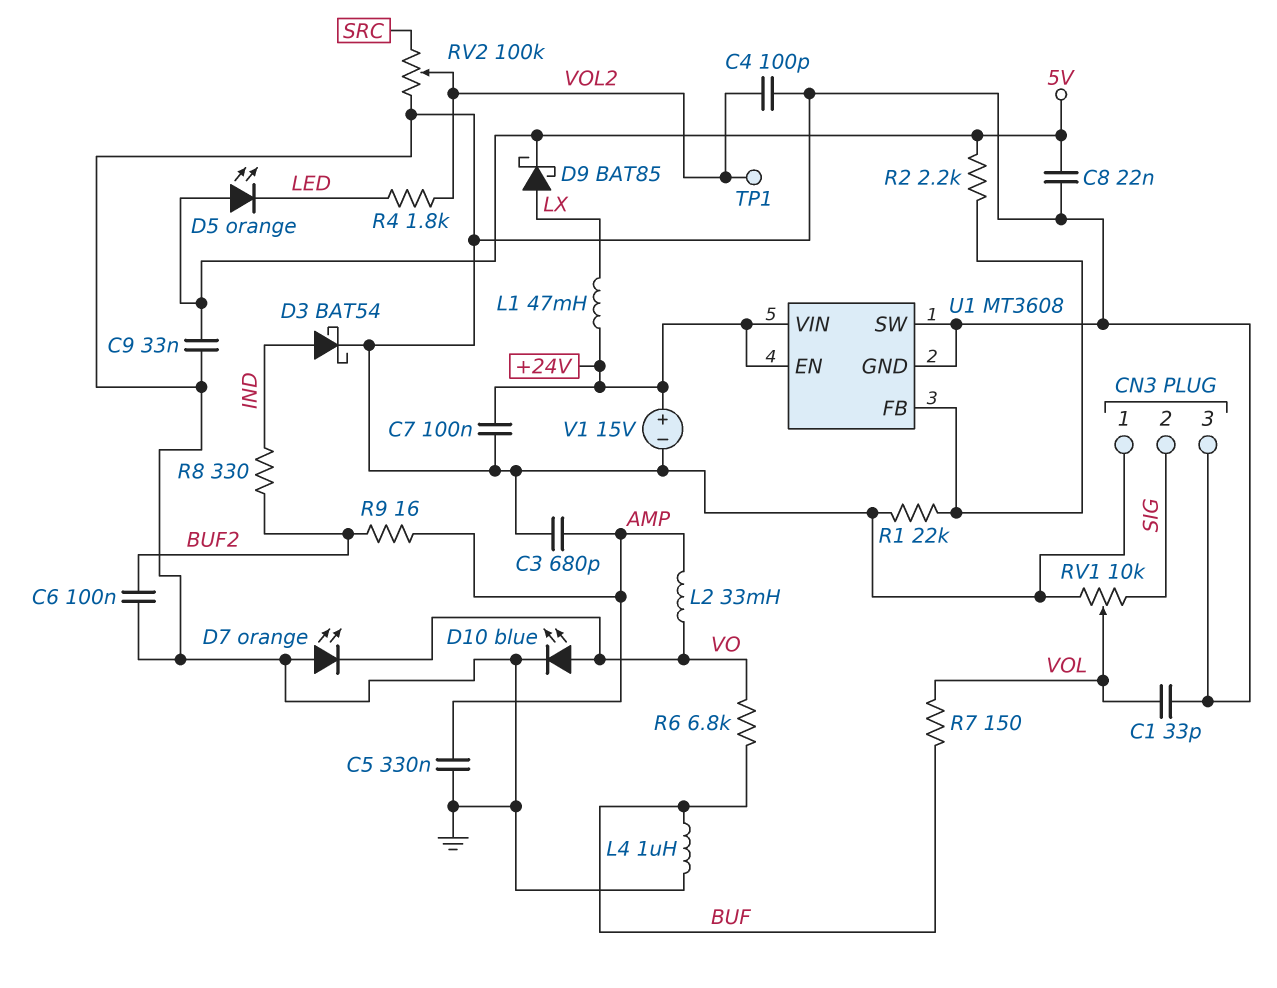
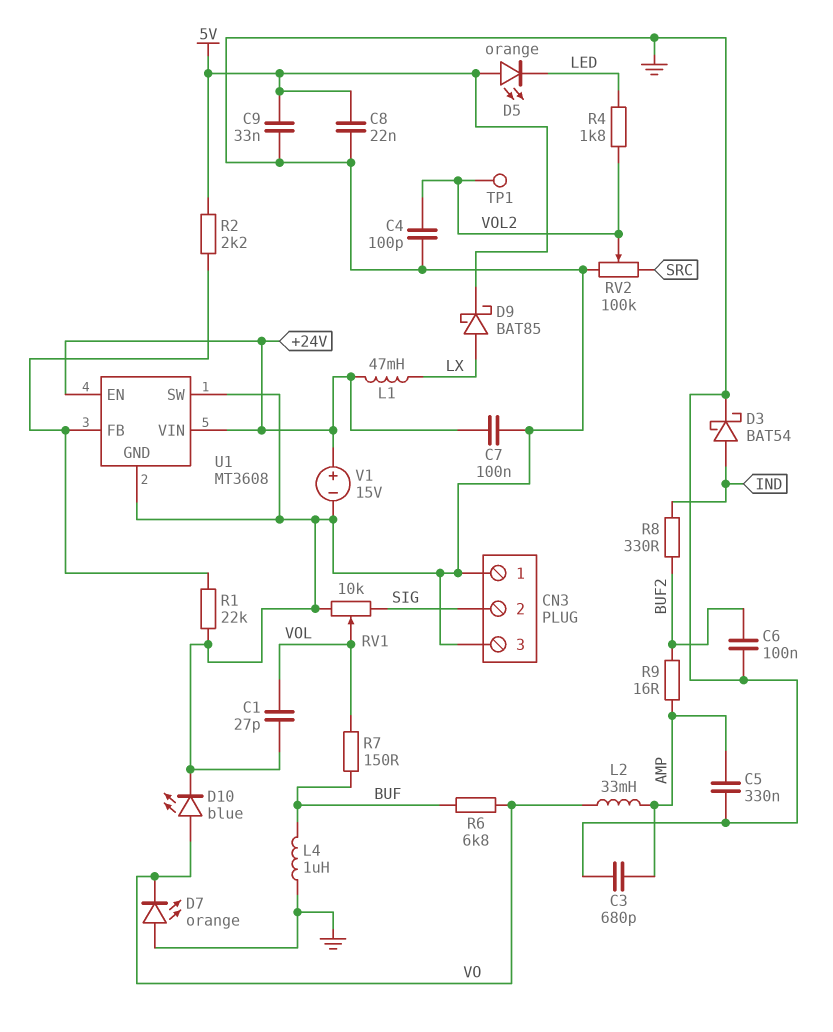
C1: 33pF (GND, VOL) -> 27pF (GND, VOL)

